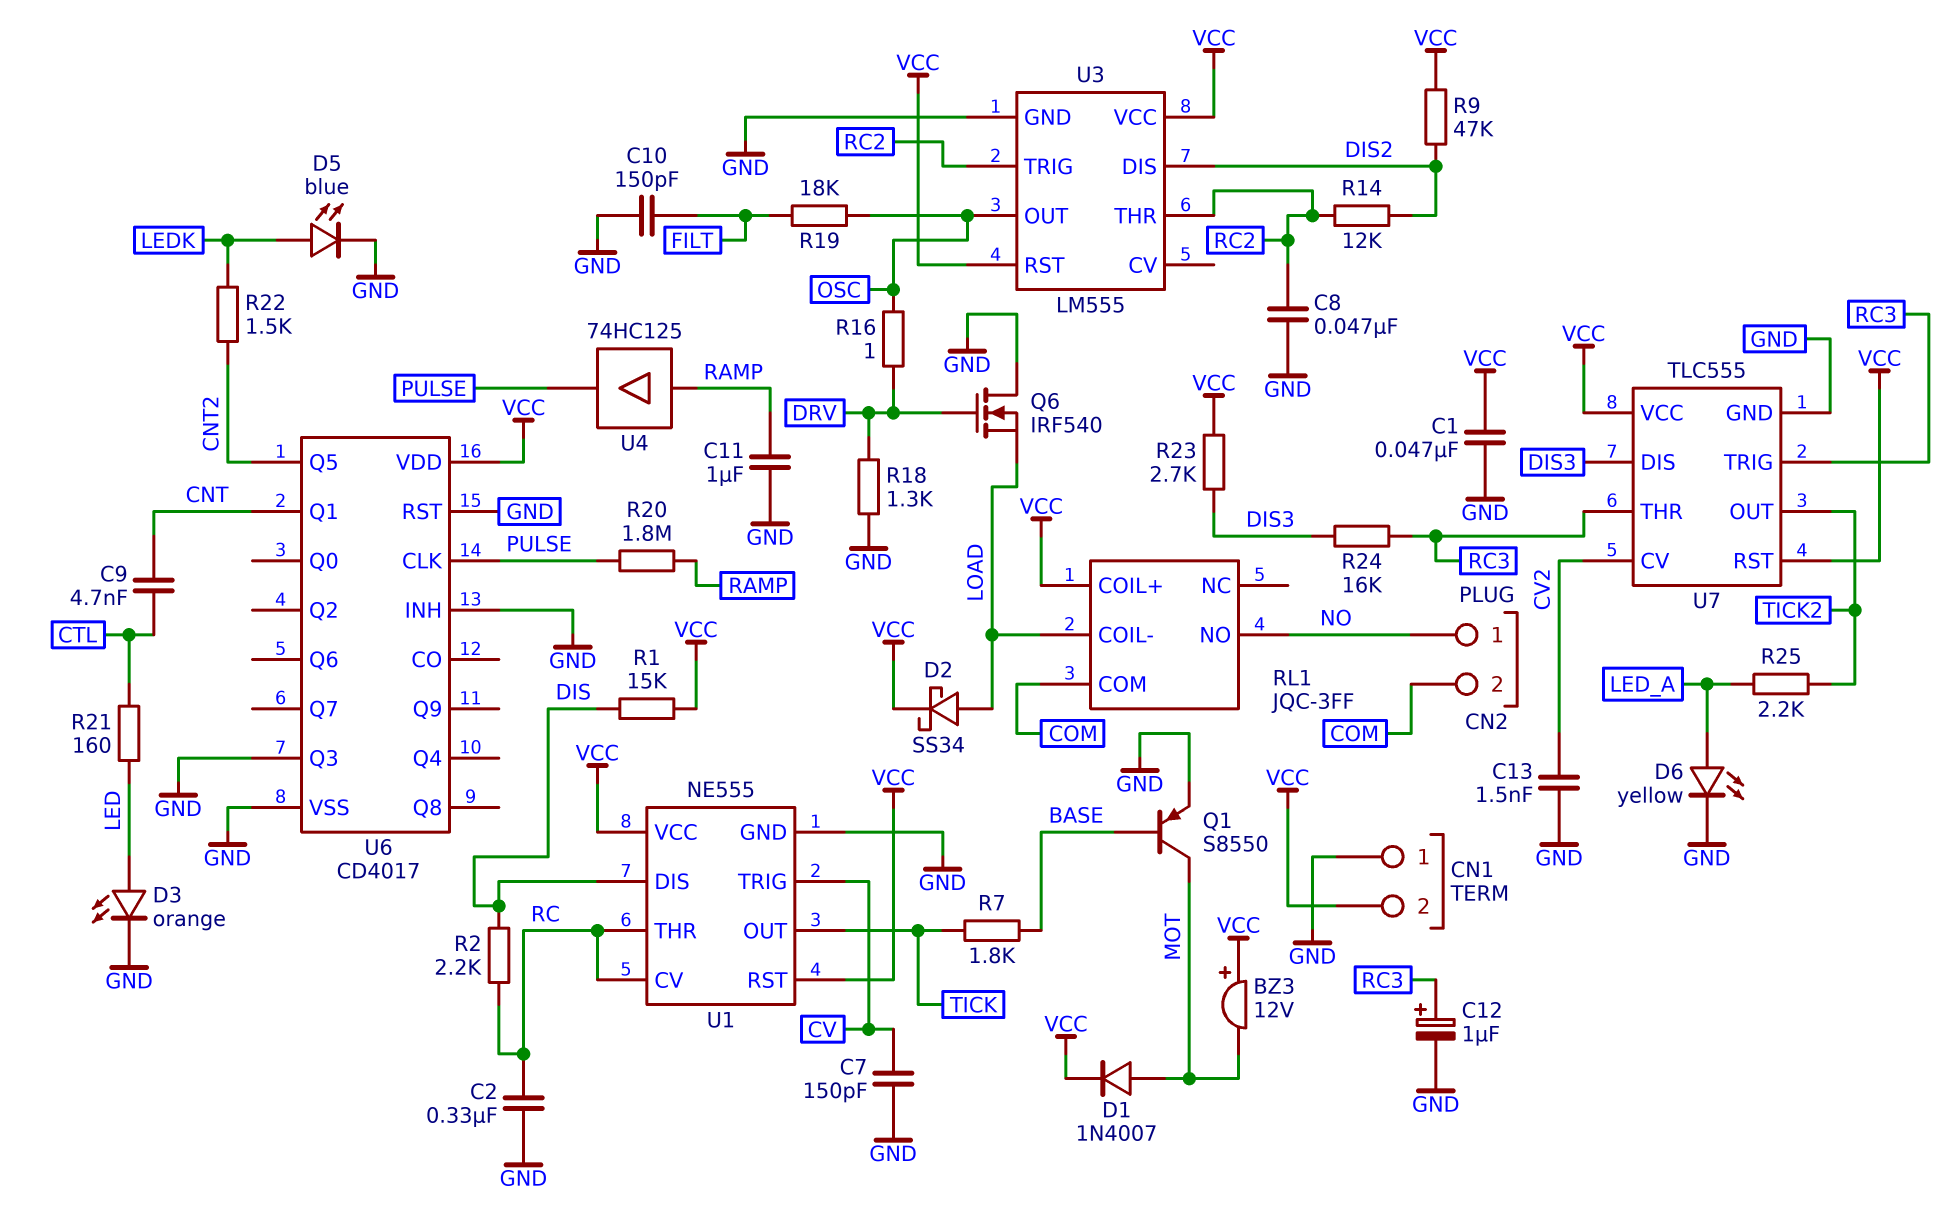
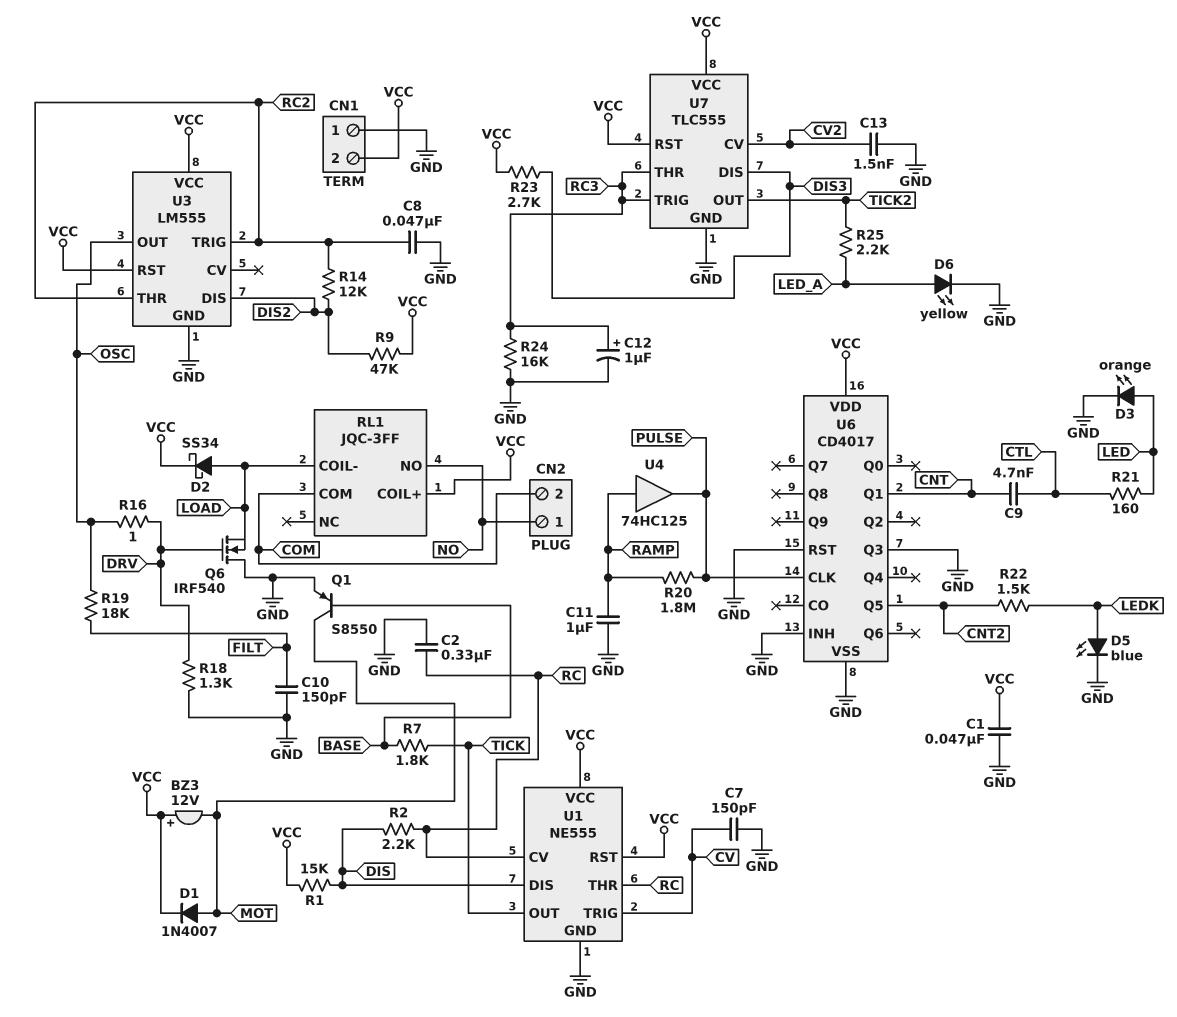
R24: 16k (DIS3, RC3) -> 16k (GND, RC3)

